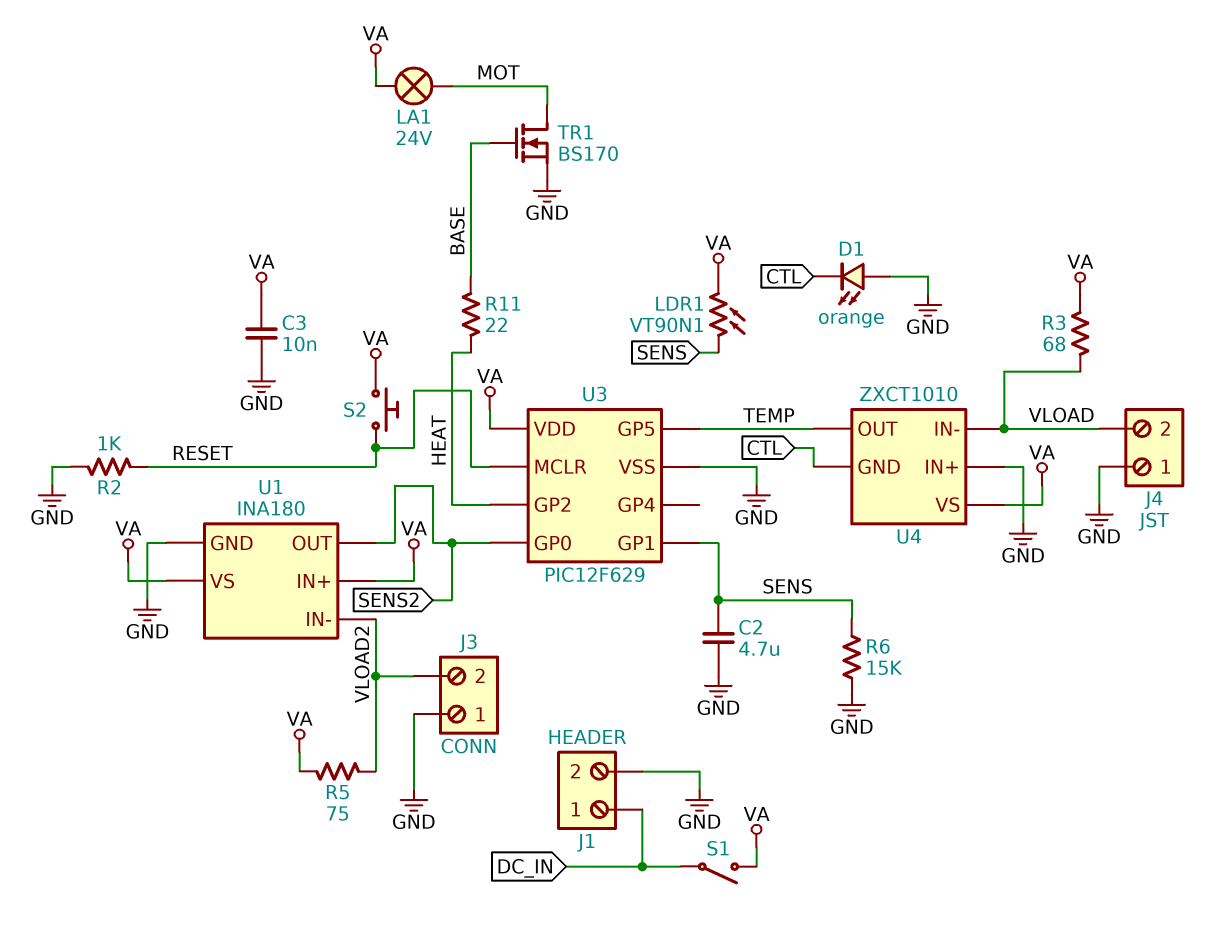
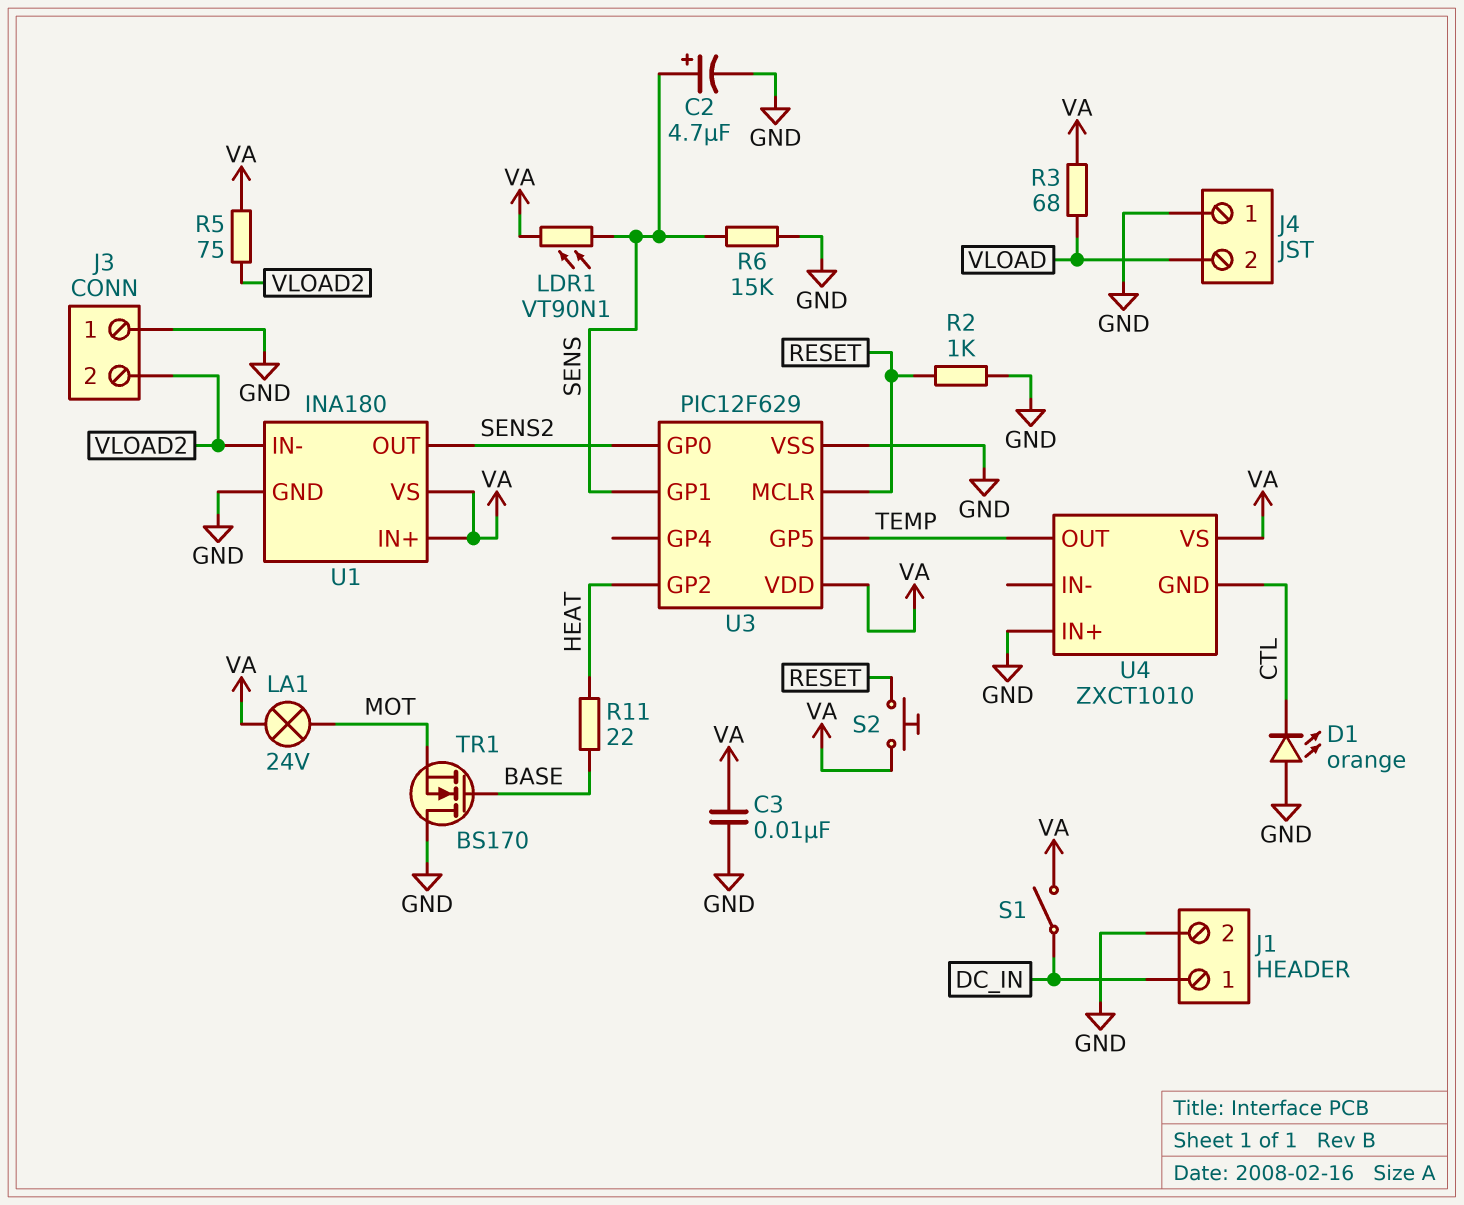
C2: 4.7uF (GND, SENS) -> 4.7uF (plus SENS, minus GND)
TR1: NMOS BS170 (G BASE, D MOT, S GND) -> NMOS BS170 (G BASE, D GND, S MOT)
U4 pin IN-: VLOAD -> none

